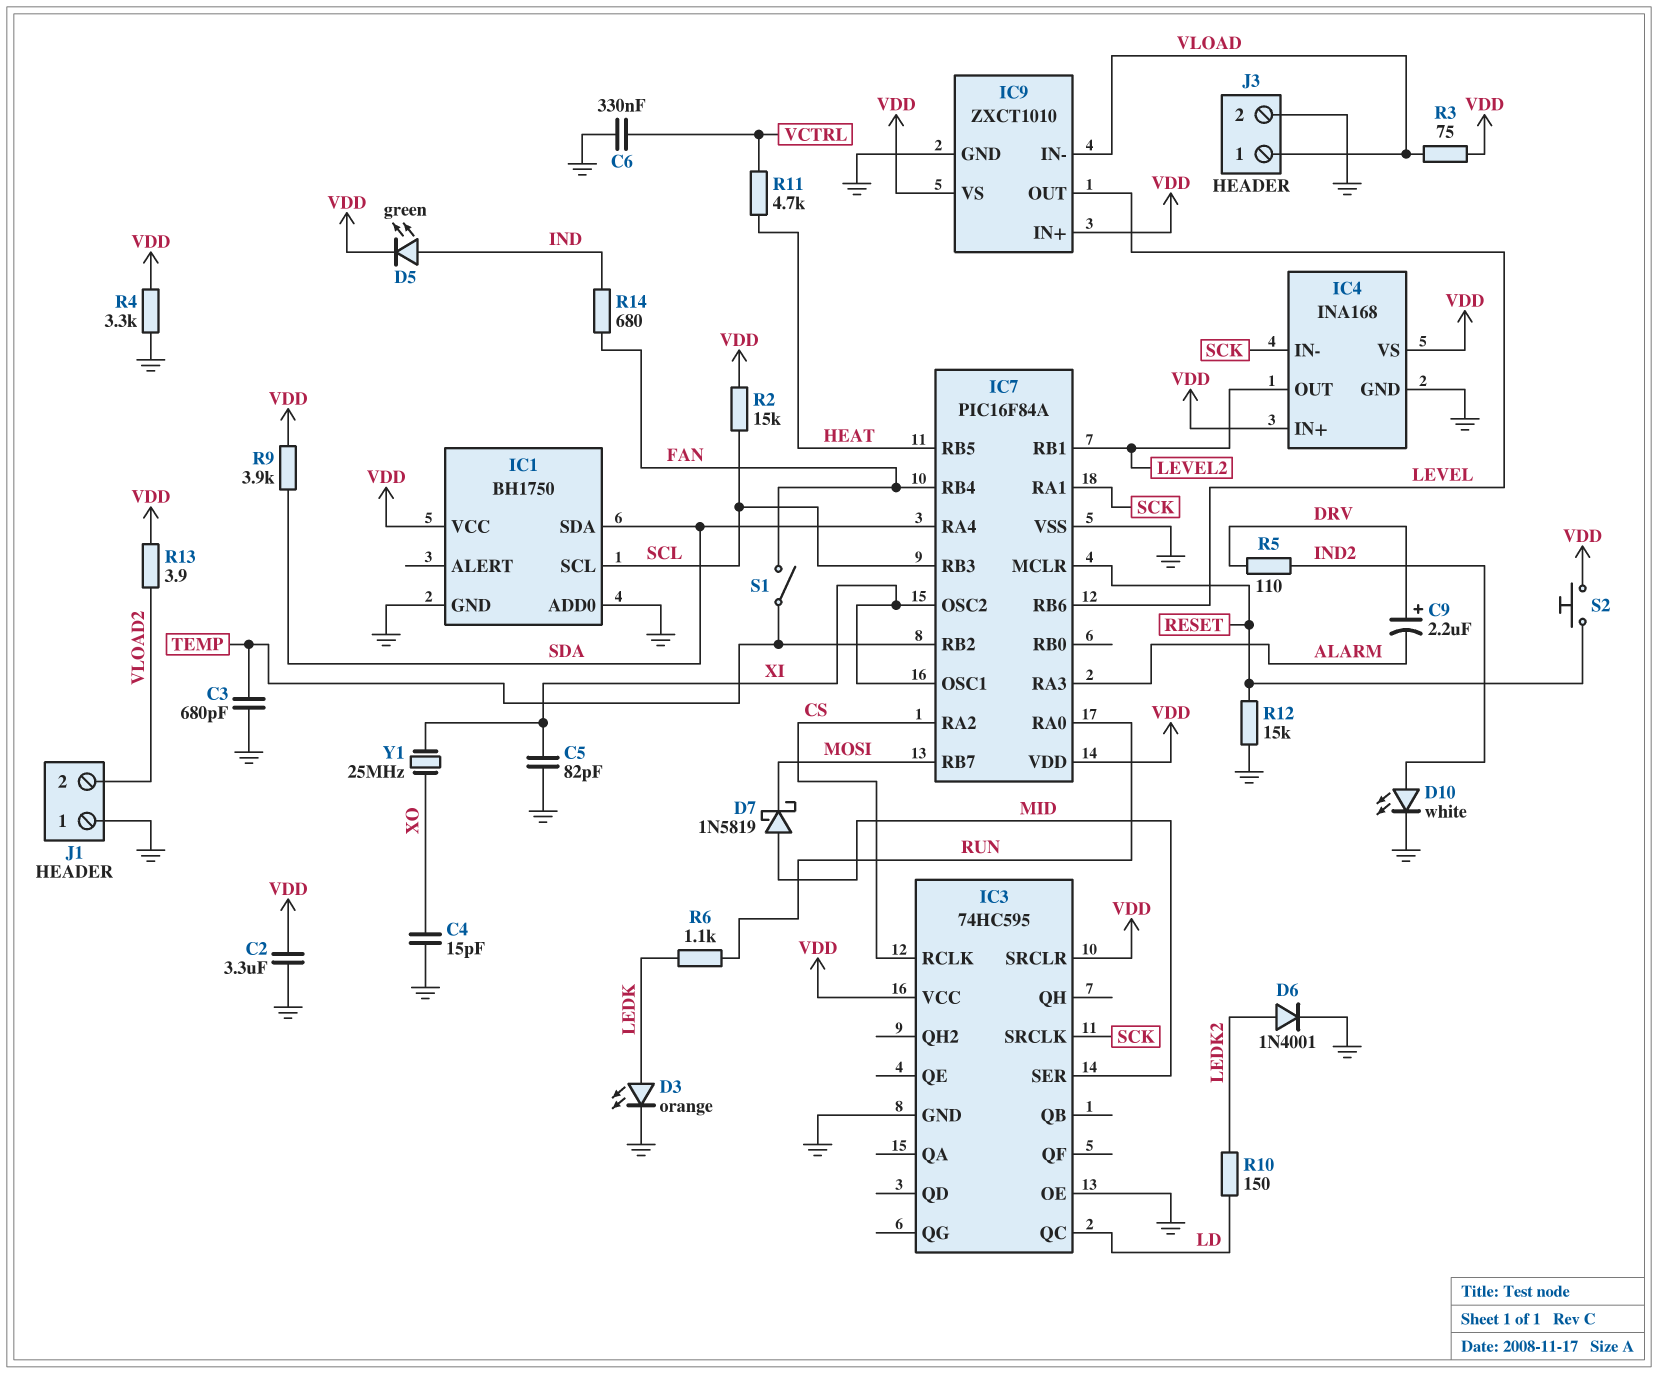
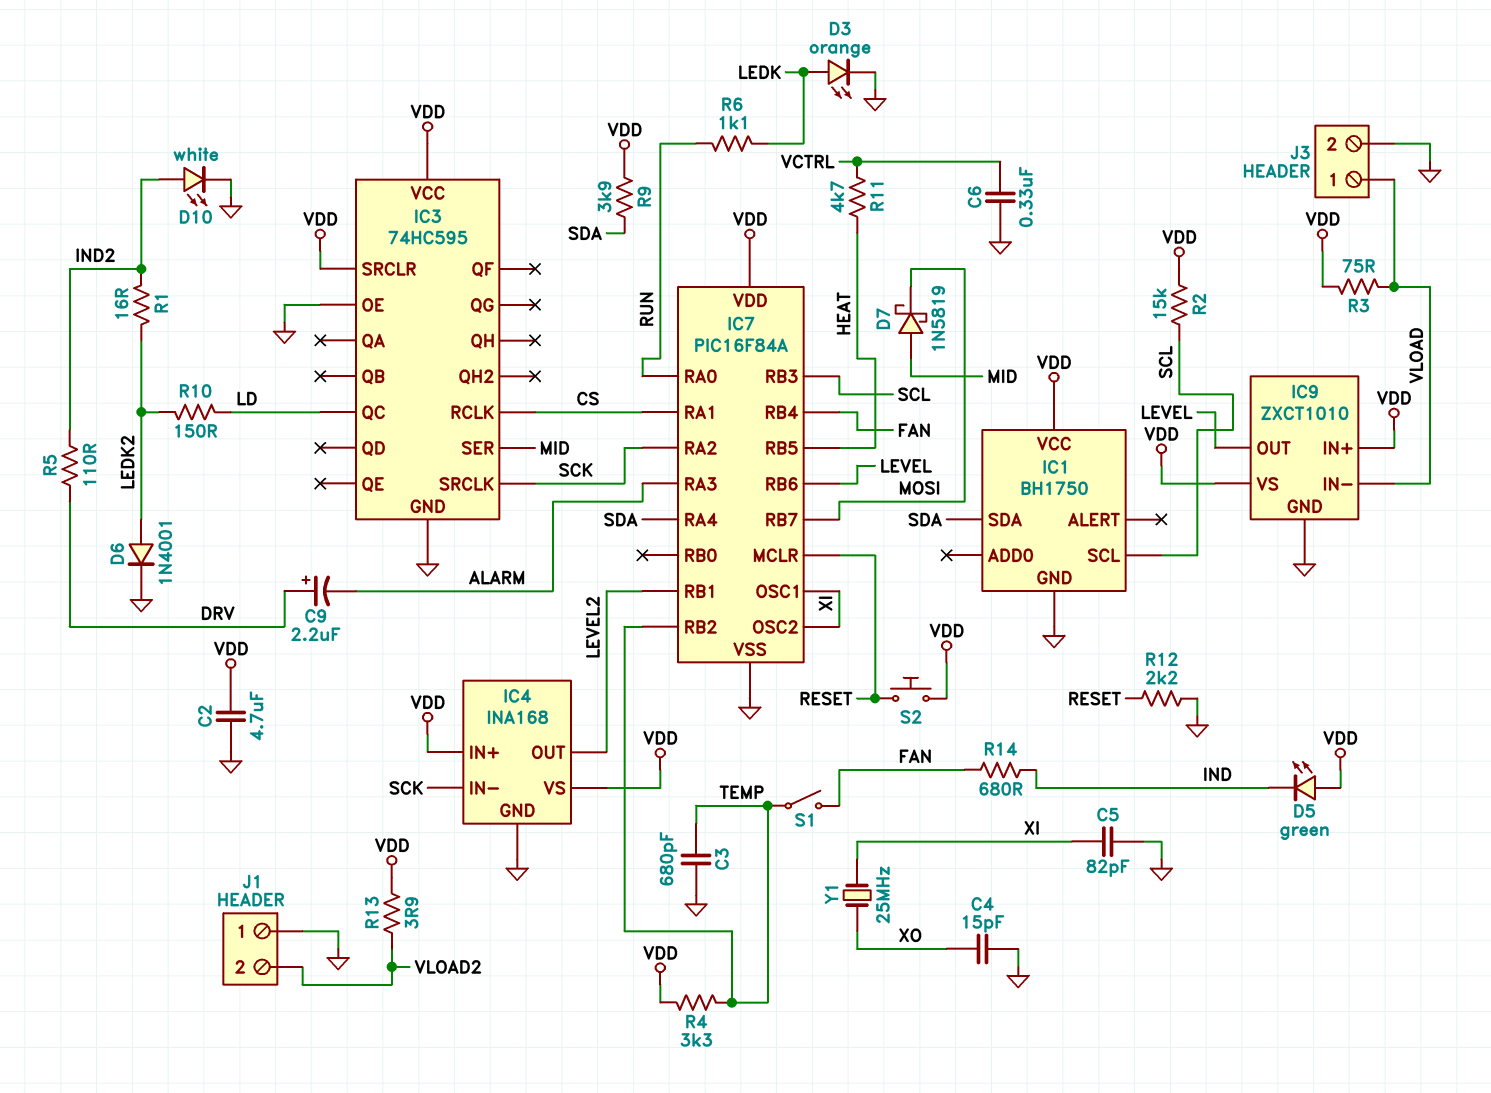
C2: 3.3uF (GND, VDD) -> 4.7uF (GND, VDD)
D5: LED green (A IND, K VDD) -> LED green (A VDD, K IND)
IC1 pin ADD0: GND -> none
IC7 pin RA1: SCK -> CS
IC7 pin RA2: CS -> SCK
R1: none -> 16 (IND2, LEDK2)
R4: 3.3k (GND, VDD) -> 3.3k (TEMP, VDD)
R12: 15k (GND, RESET) -> 2.2k (GND, RESET)

